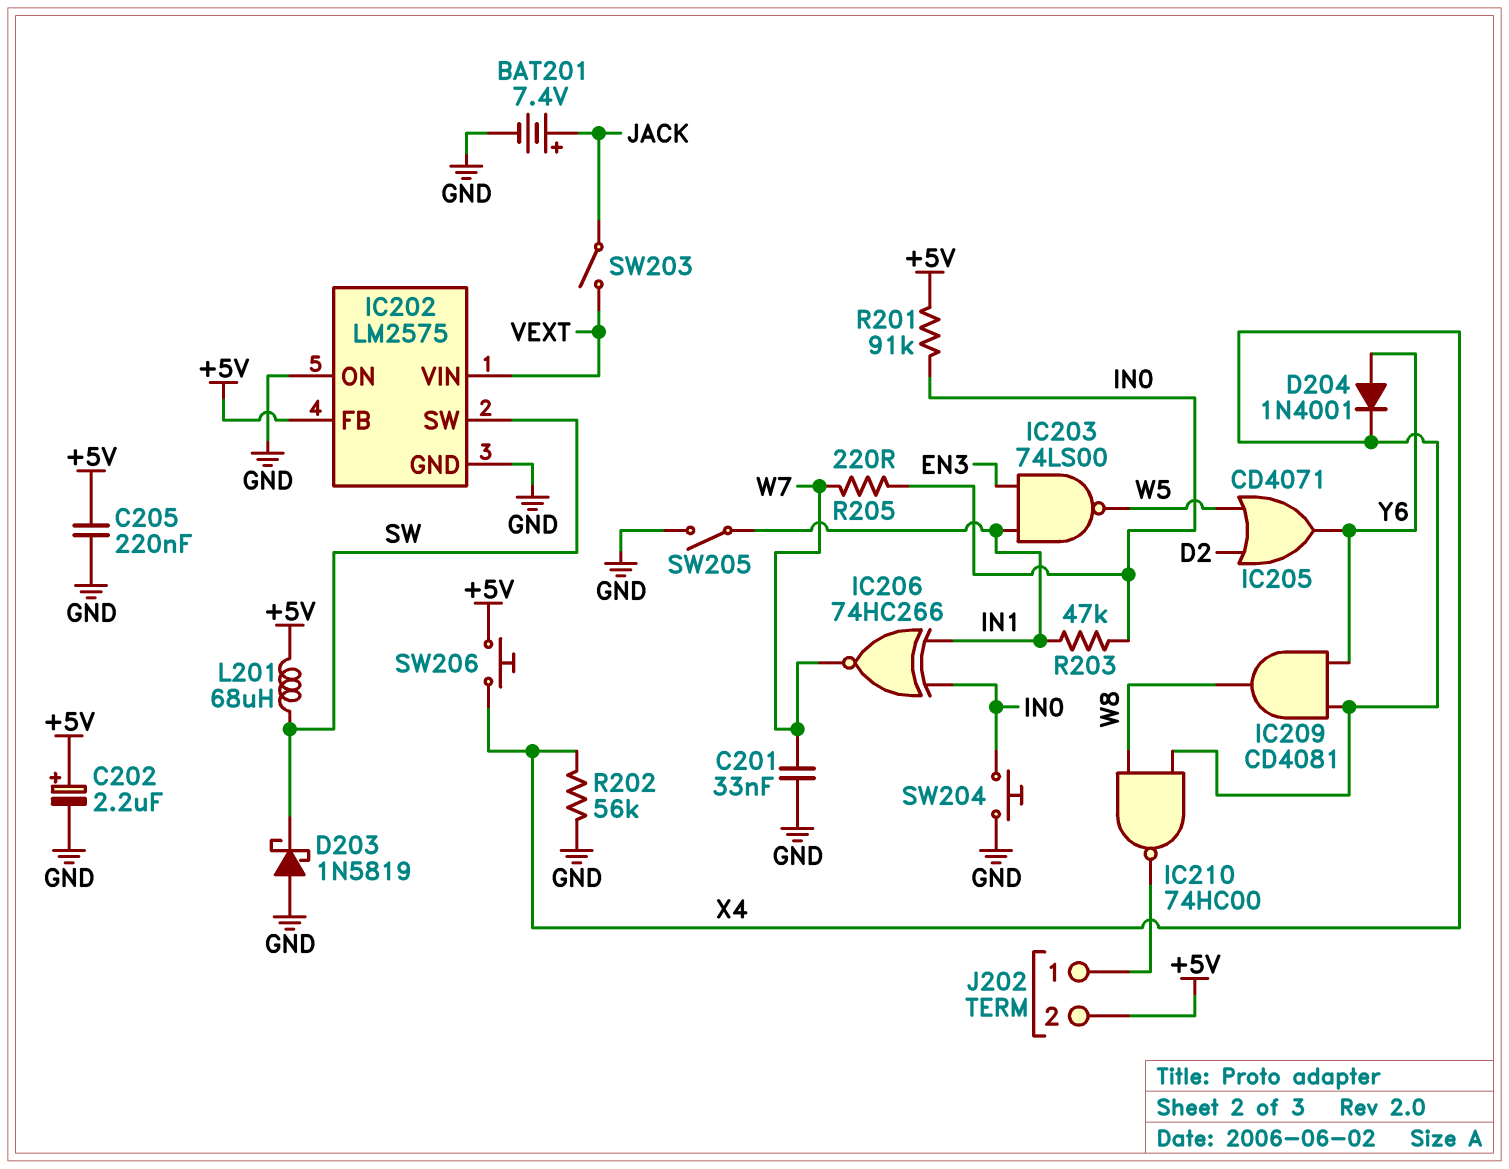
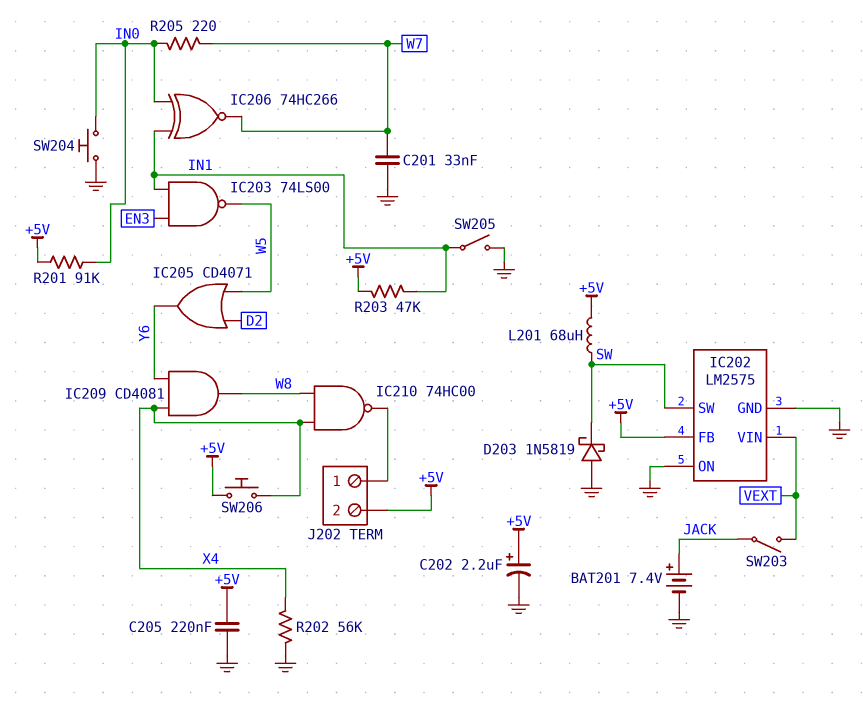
D204: diode 1N4001 (A Y6, K X4) -> none
R203: 47k (IN0, IN1) -> 47k (+5V, IN1)

